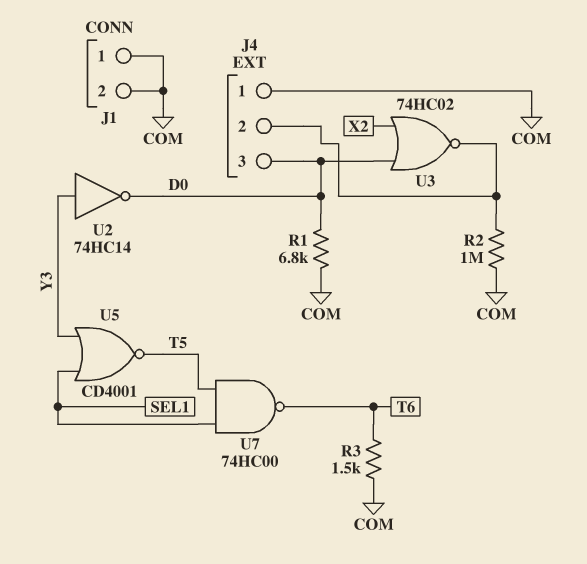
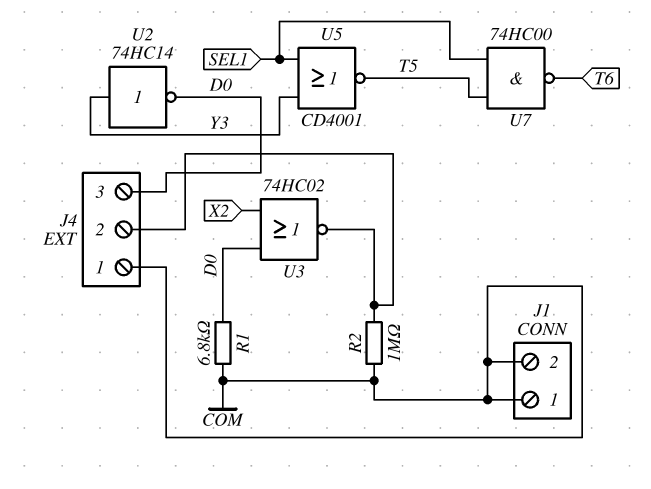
R3: 1.5k (COM, T6) -> none

